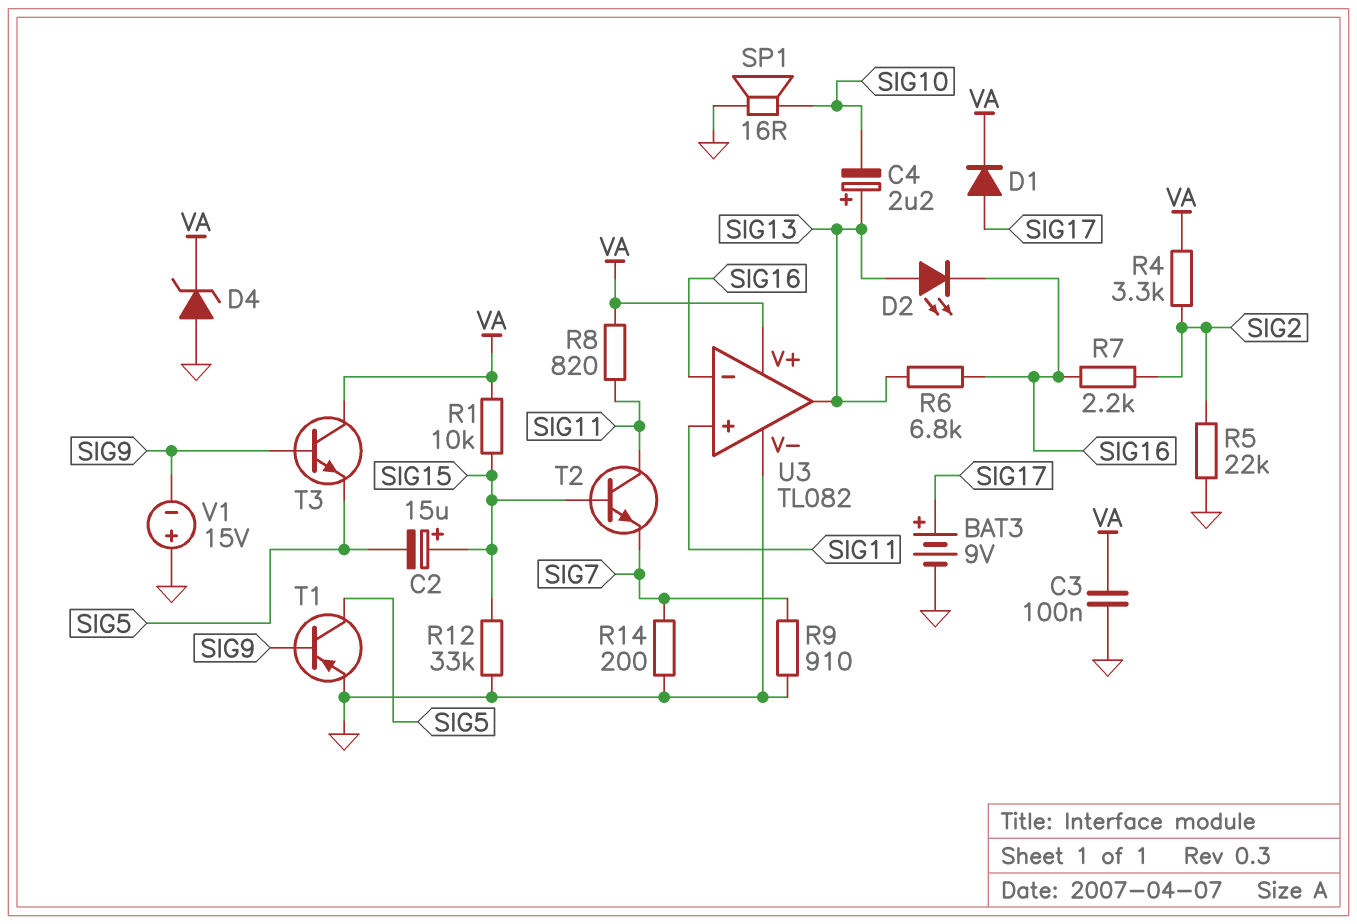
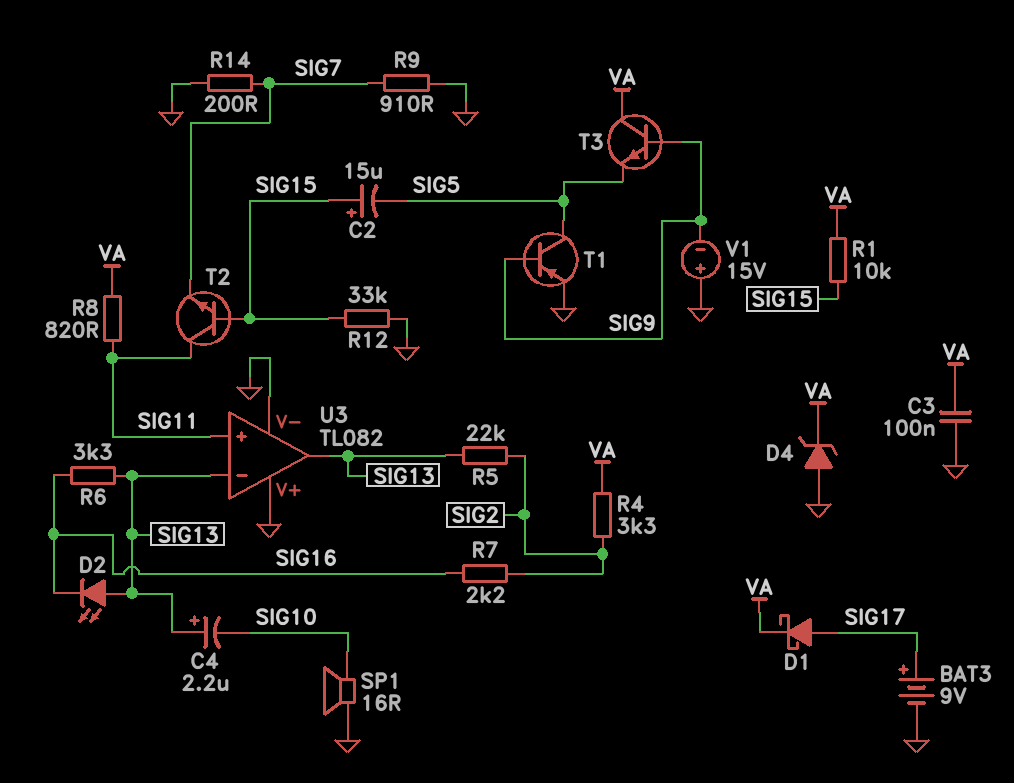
D1: diode (A SIG17, K VA) -> schottky (A SIG17, K VA)
R5: 22k (GND, SIG2) -> 22k (SIG2, SIG13)
R6: 6.8k (SIG13, SIG16) -> 3.3k (SIG13, SIG16)
U3 pin V+: VA -> GND
U3 pin in-: SIG16 -> SIG13

